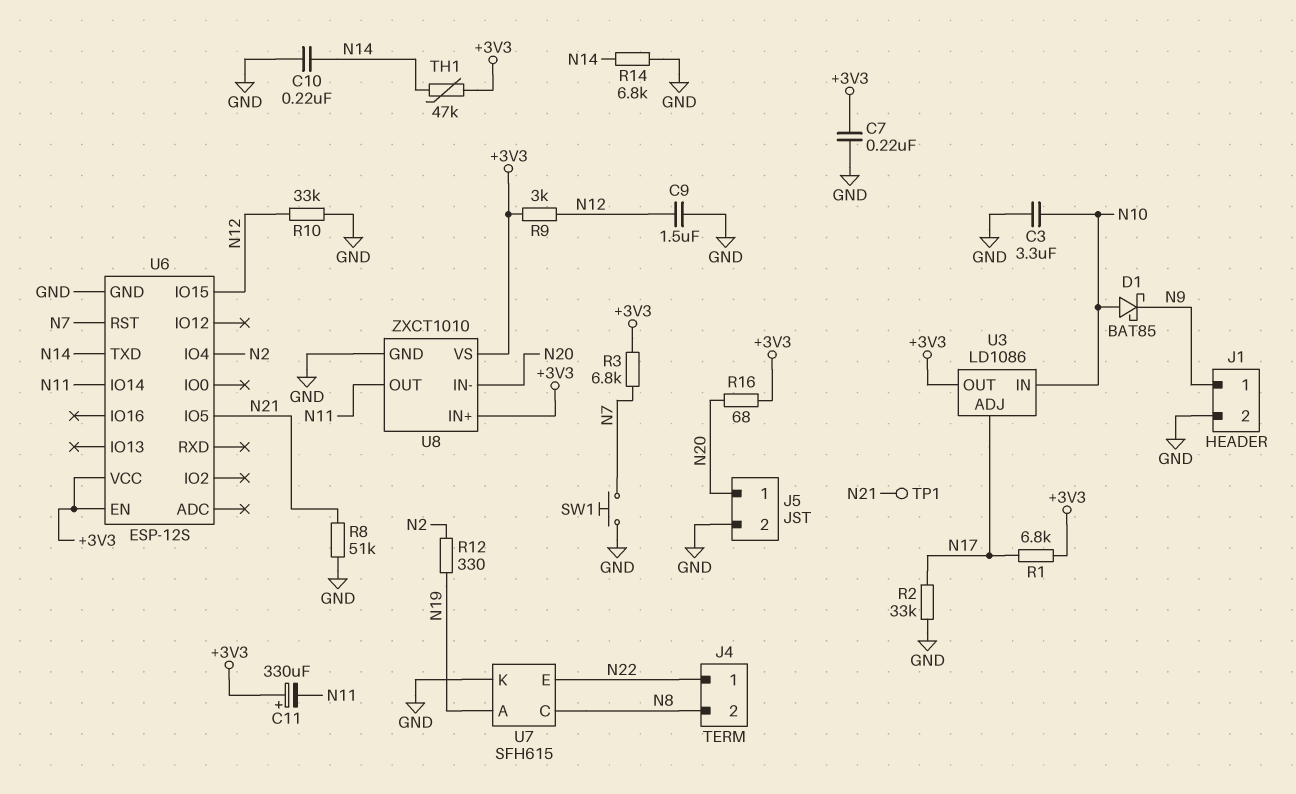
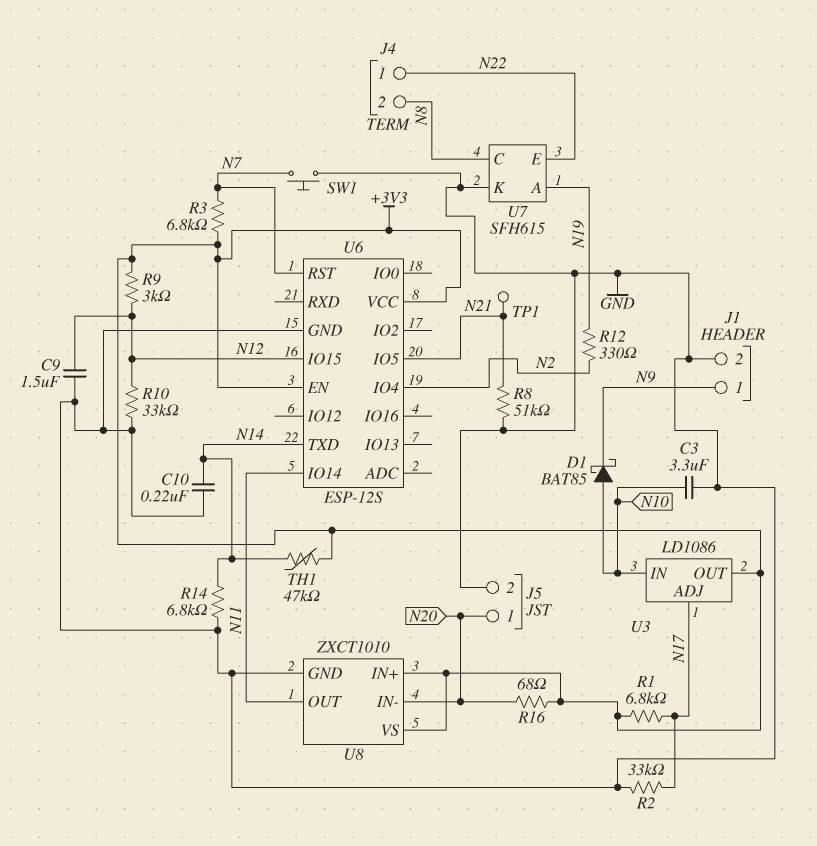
C7: 220nF (+3V3, GND) -> none
C11: 330uF (plus +3V3, minus N11) -> none

